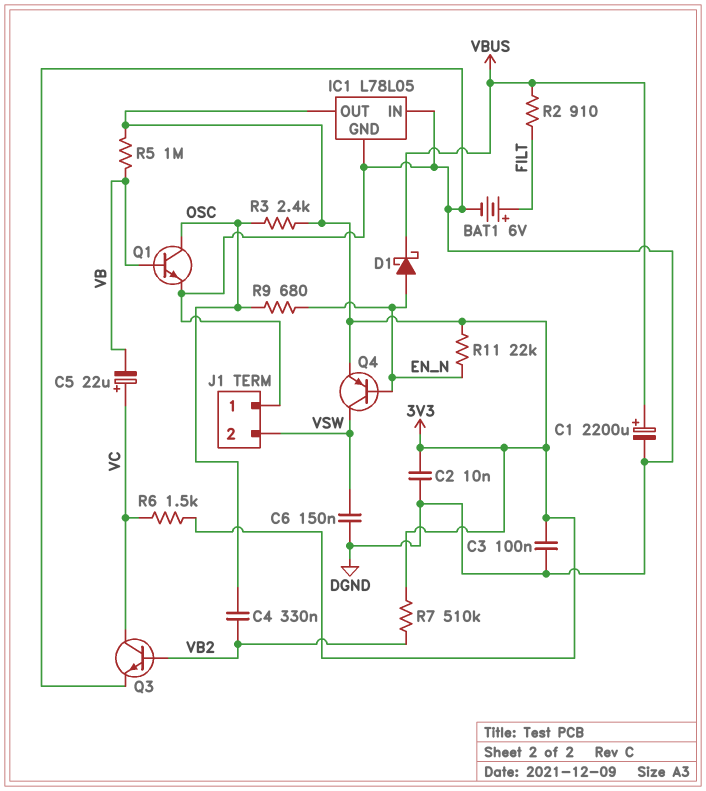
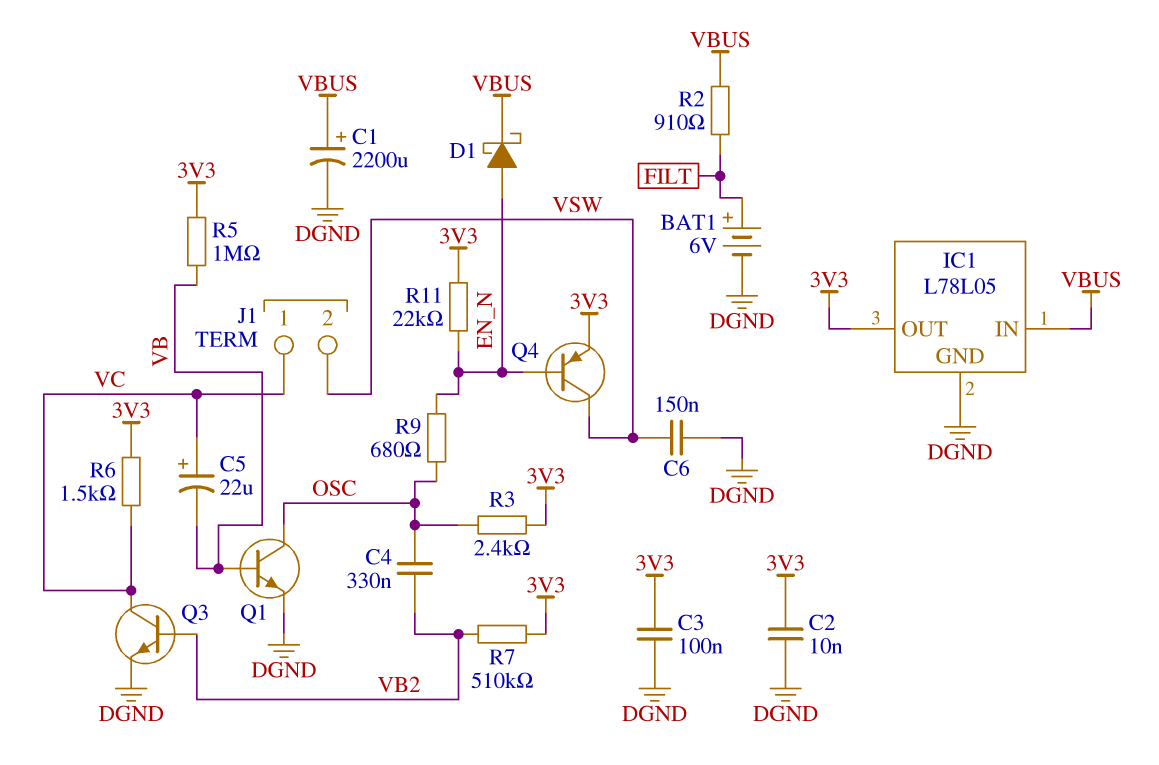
IC1 pin IN: DGND -> VBUS
J1 pin 1: DGND -> VC

